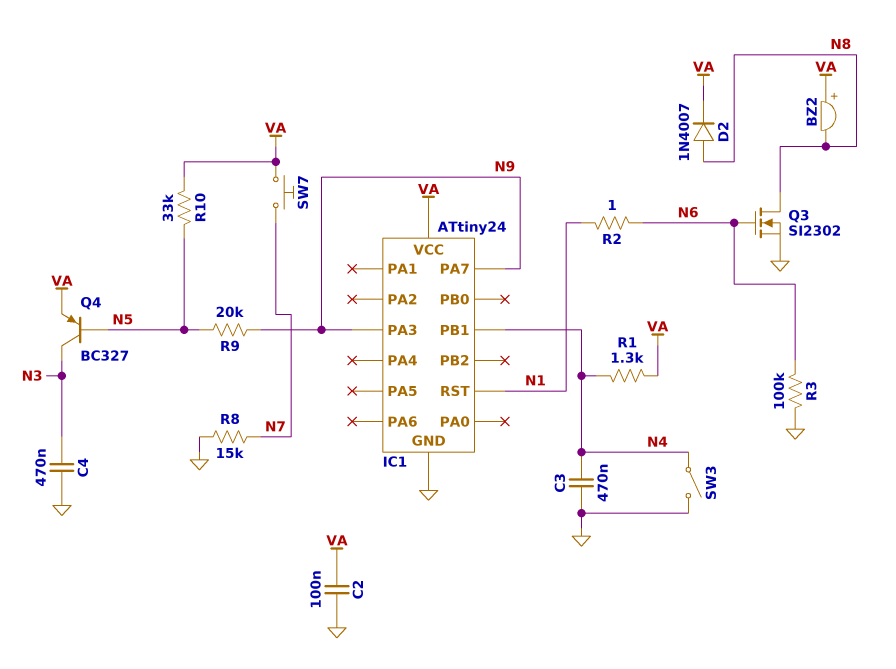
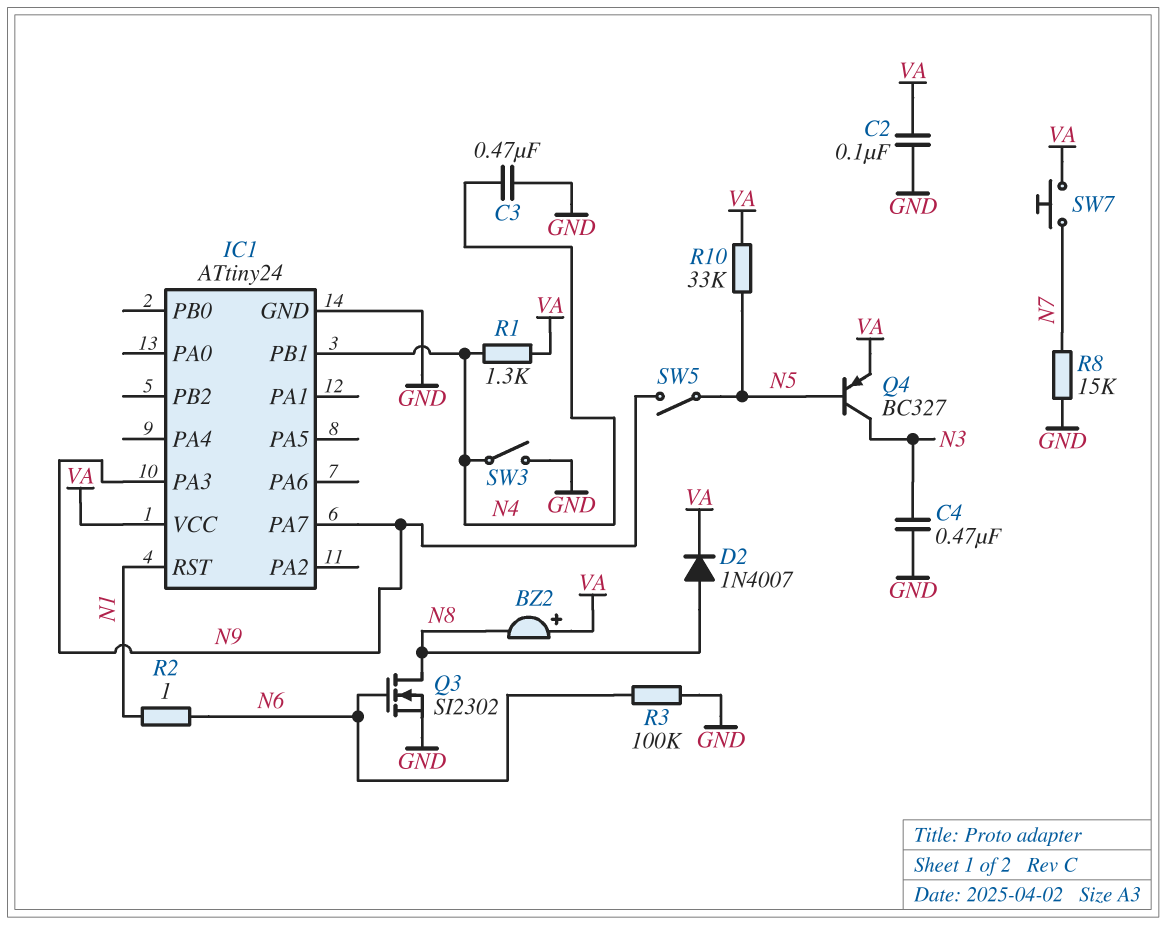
R9: 20k (N5, N9) -> none
SW5: none -> switch (N5, N9)

